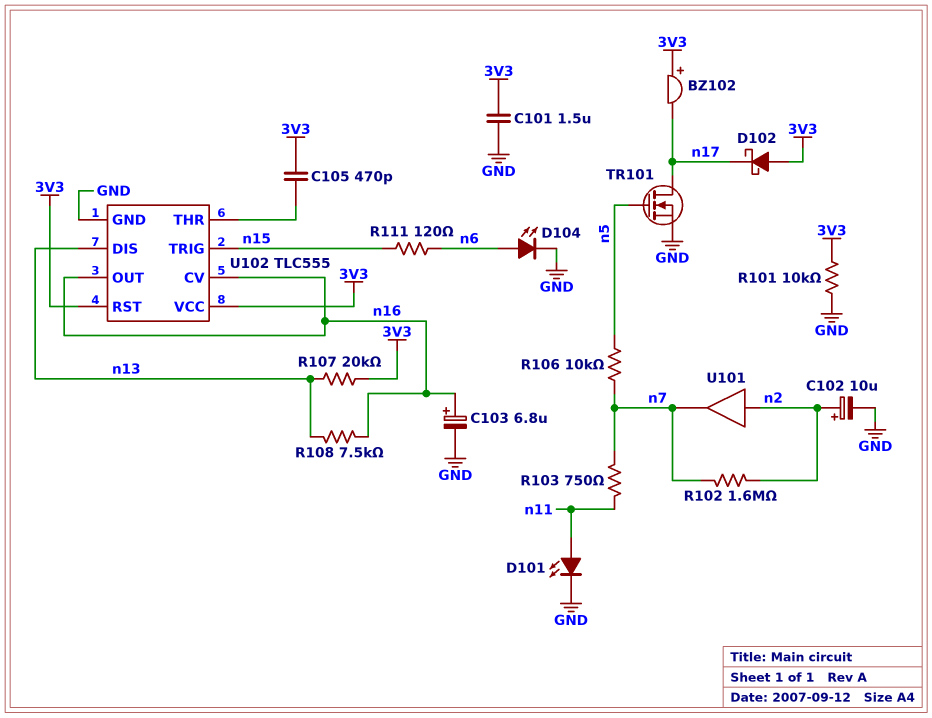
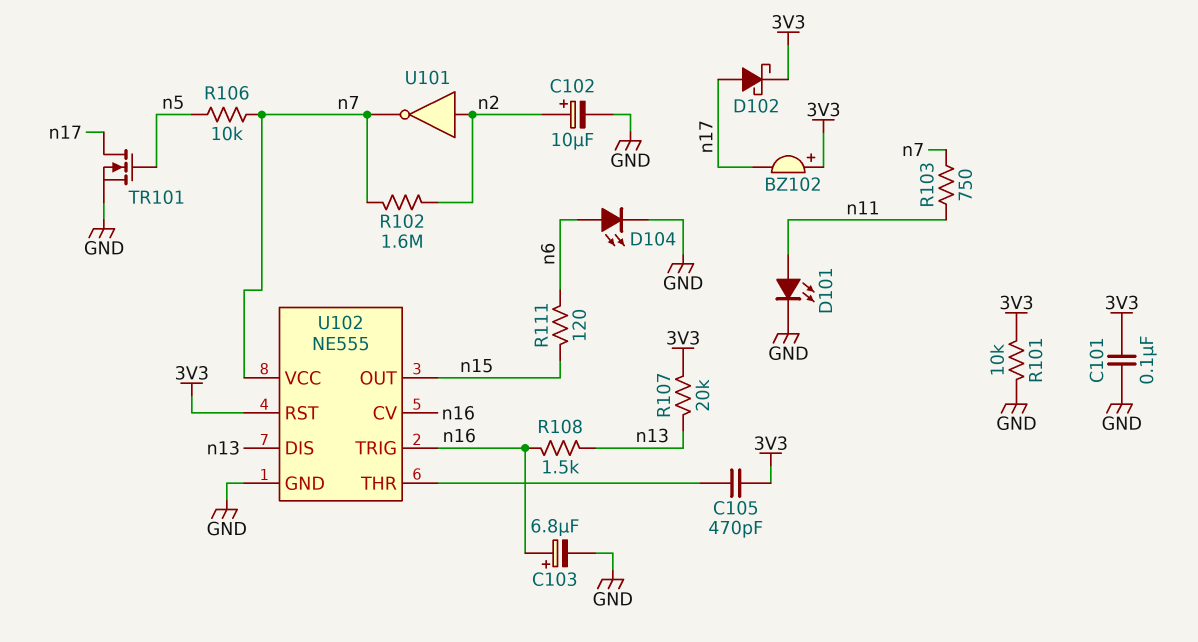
C101: 1.5uF (3V3, GND) -> 100nF (3V3, GND)
D102: schottky (A 3V3, K n17) -> schottky (A n17, K 3V3)
R108: 7.5k (n13, n16) -> 1.5k (n13, n16)
U101: buffer (in n2, out n7) -> NOT (in n2, out n7)
U102: TLC555 -> NE555
U102 pin OUT: n16 -> n15
U102 pin TRIG: n15 -> n16
U102 pin VCC: 3V3 -> n7

